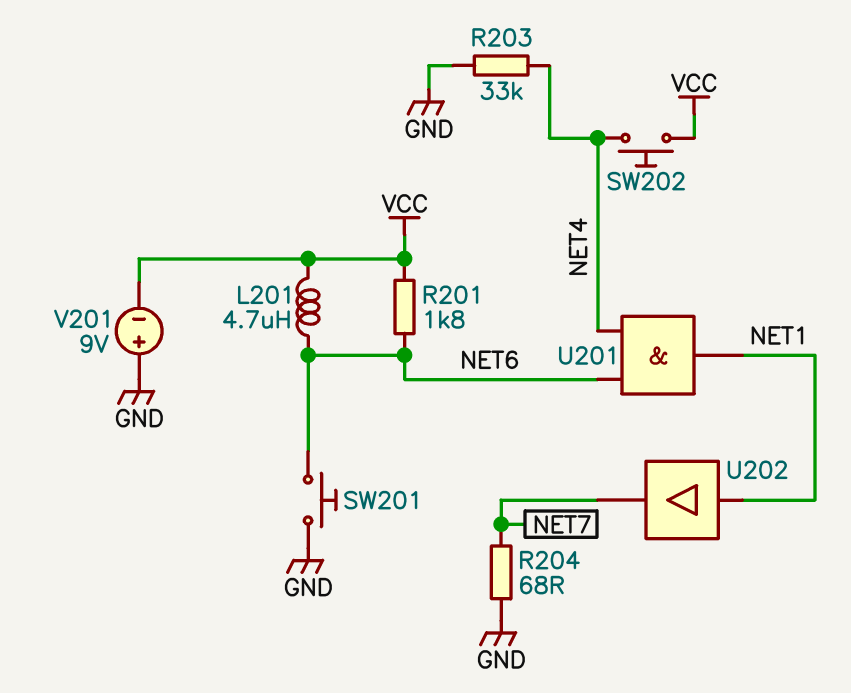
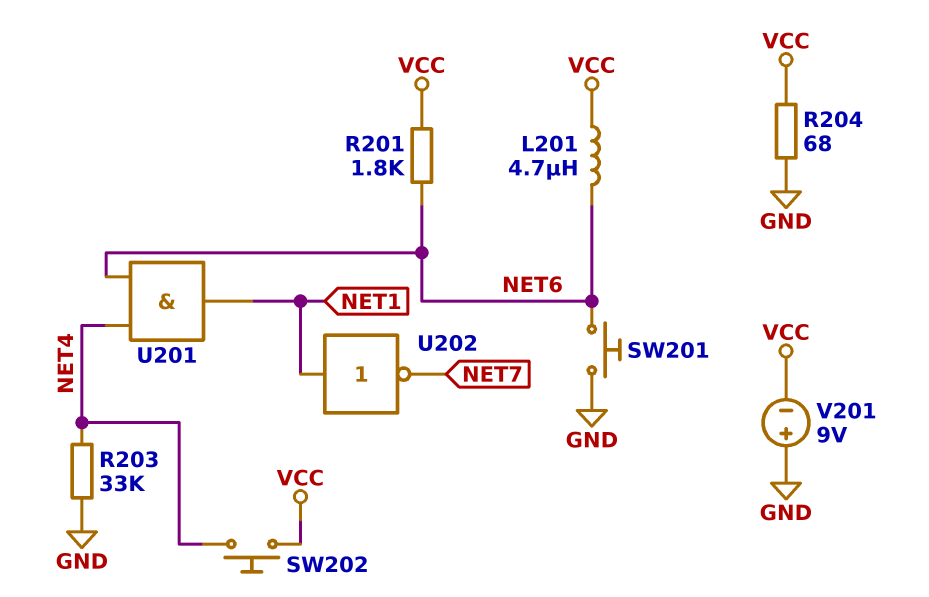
R204: 68 (GND, NET7) -> 68 (GND, VCC)
U202: buffer (in NET1, out NET7) -> NOT (in NET1, out NET7)

